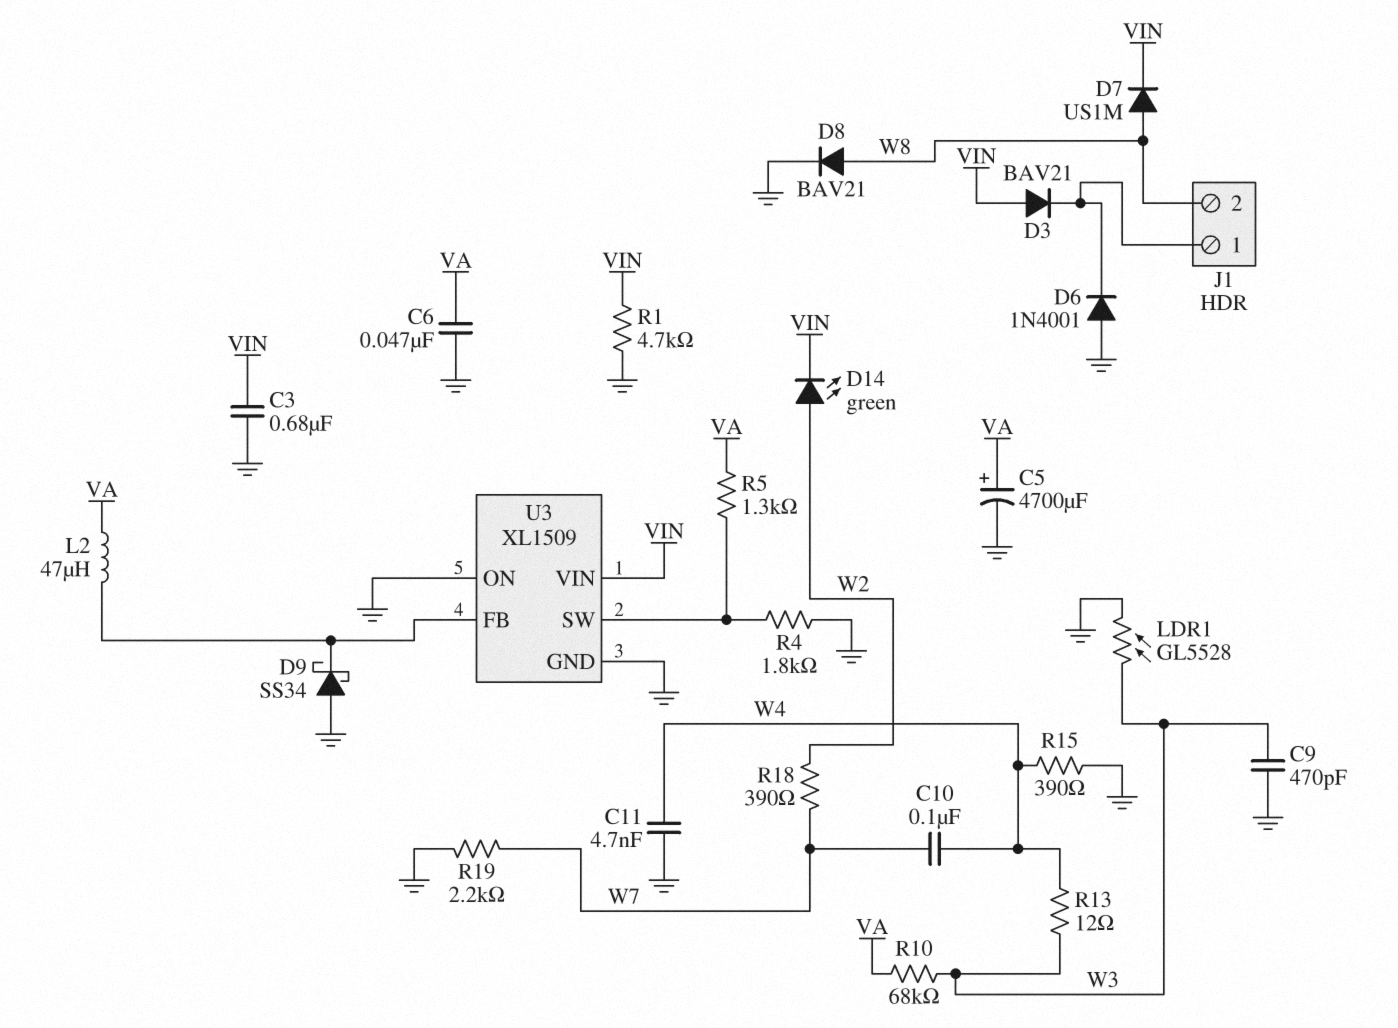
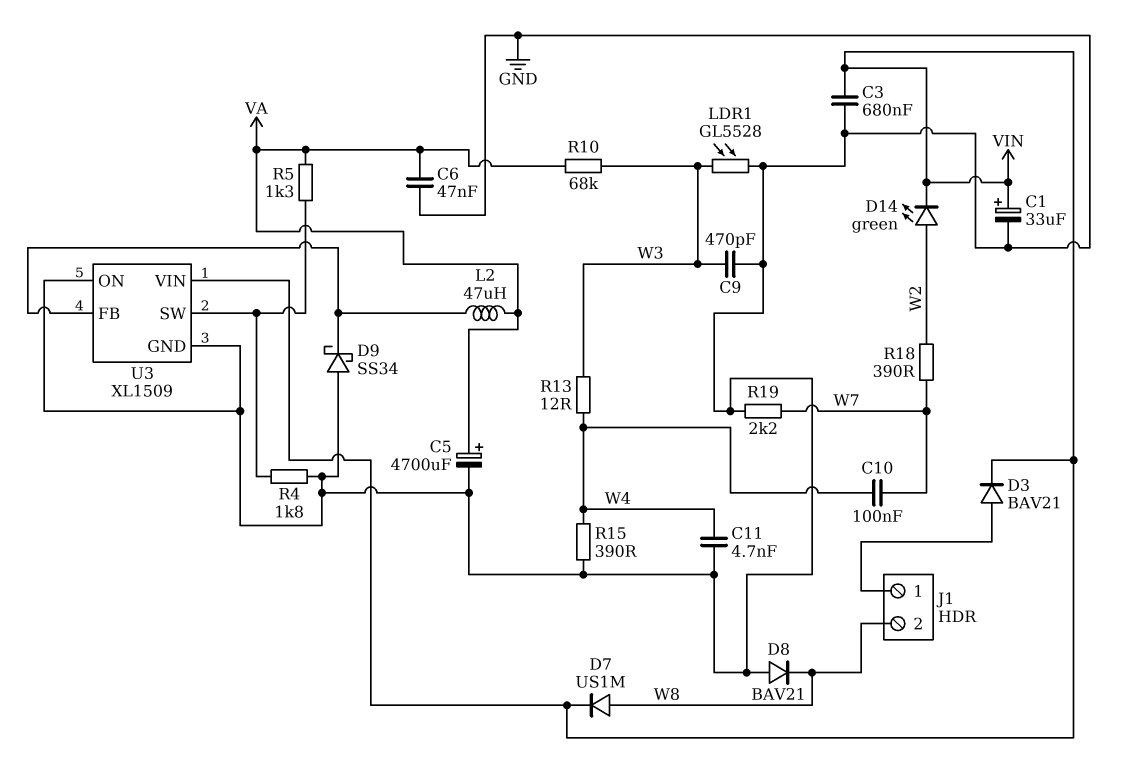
C1: none -> 33uF (plus VIN, minus GND)
D3: diode BAV21 (A VIN, K J1/1) -> diode BAV21 (A J1/1, K VIN)
D6: diode 1N4001 (A GND, K J1/1) -> none
D8: diode BAV21 (A W8, K GND) -> diode BAV21 (A GND, K W8)
R1: 4.7k (GND, VIN) -> none

